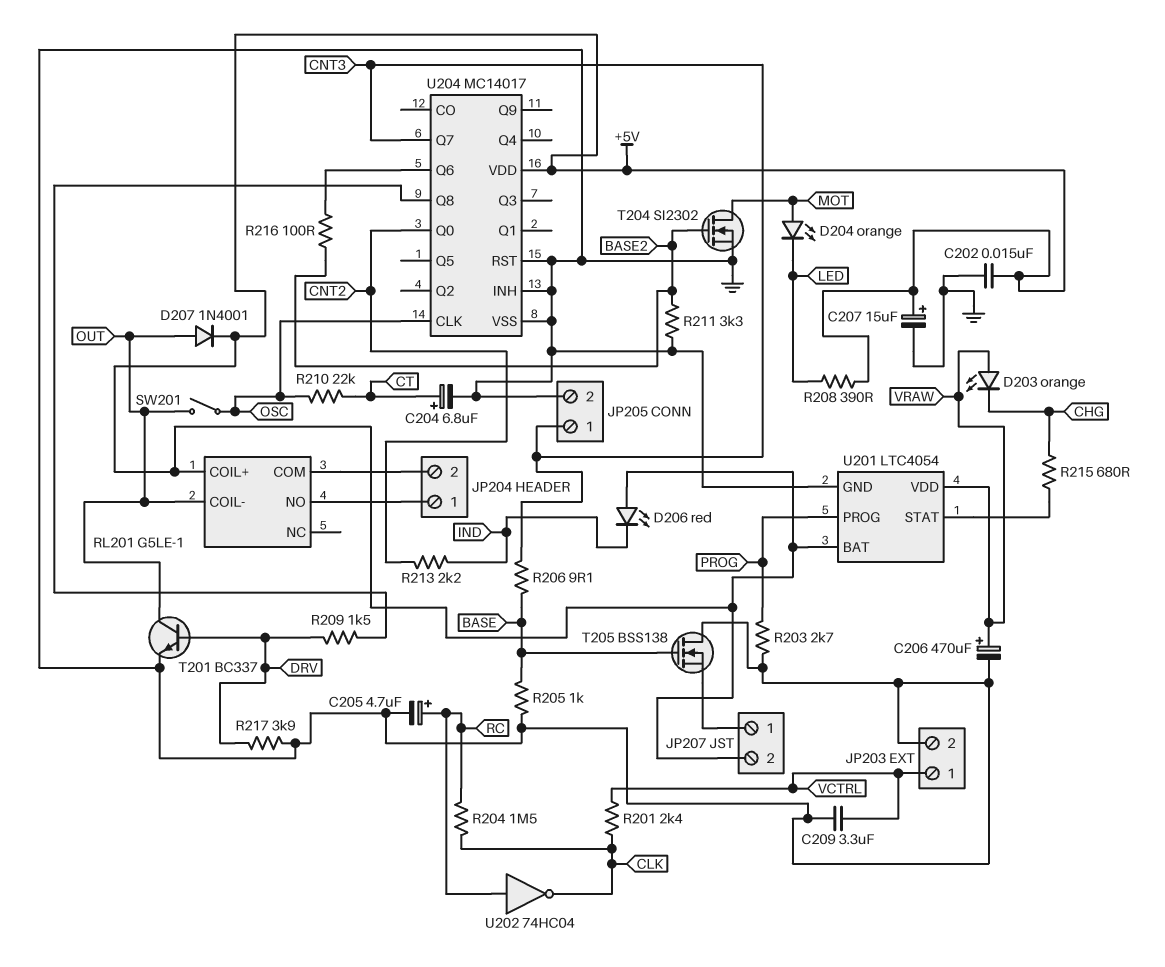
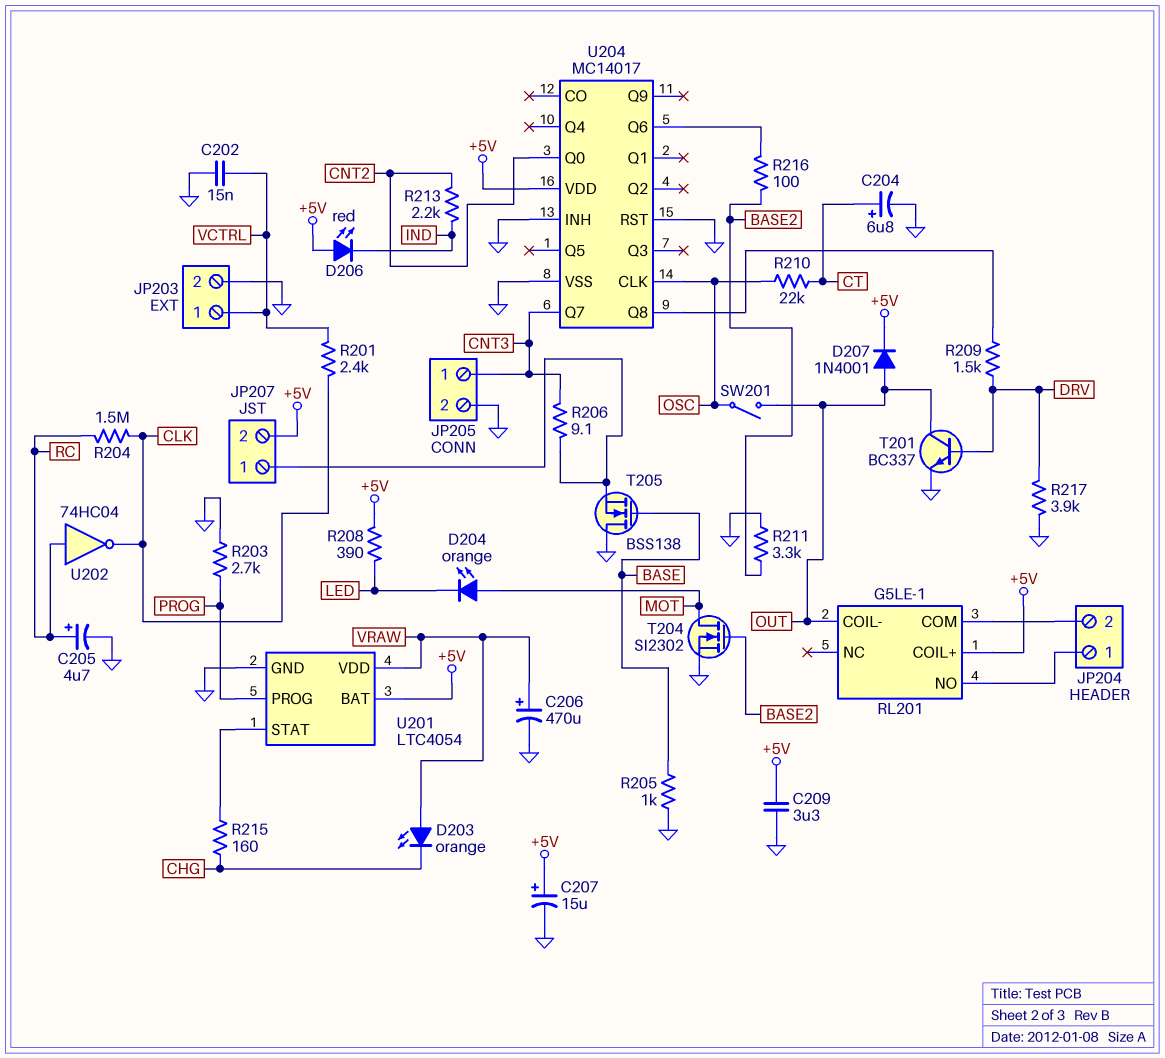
C202: 15nF (+5V, GND) -> 15nF (GND, VCTRL)
C209: 3.3uF (GND, VCTRL) -> 3.3uF (+5V, GND)
R206: 9.1 (BASE, CNT3) -> 9.1 (CNT3, JP207/1)
R215: 680 (CHG, U201/STAT) -> 160 (CHG, U201/STAT)

